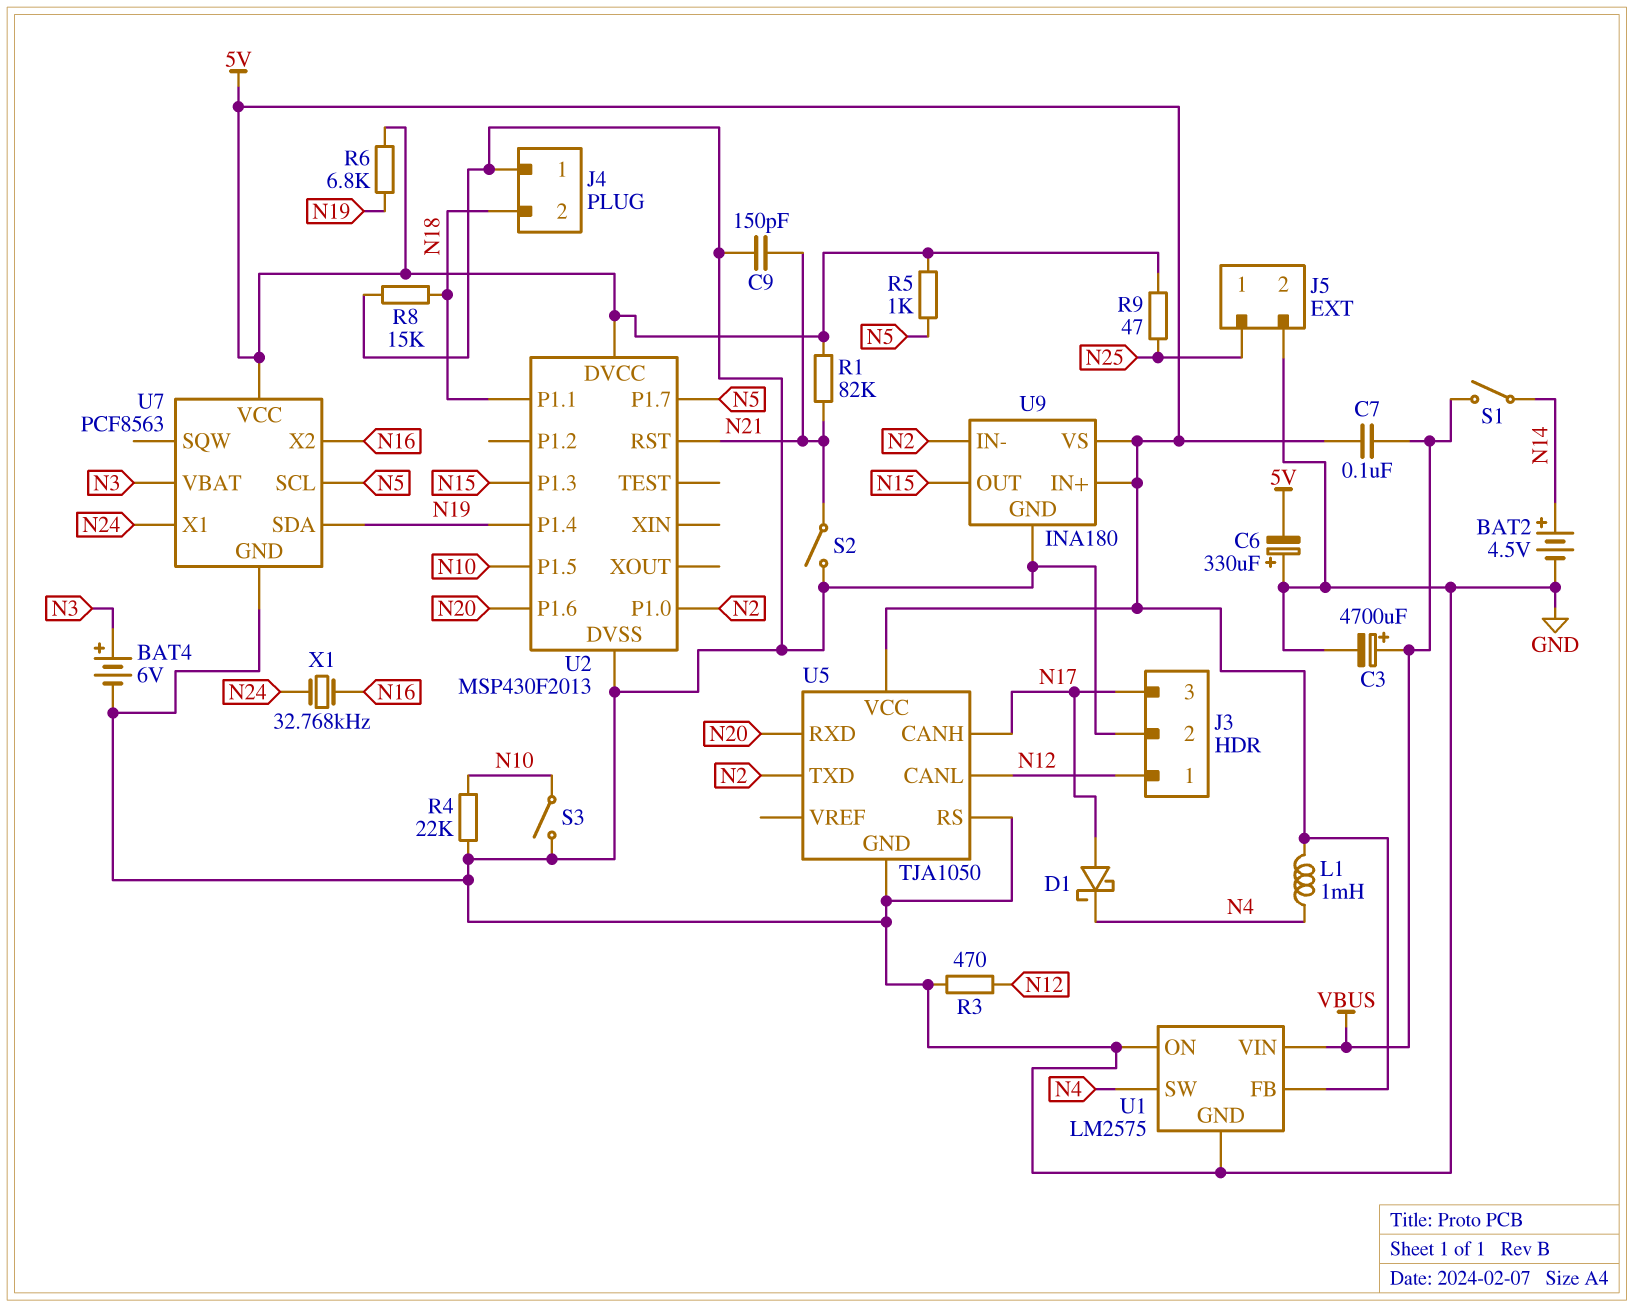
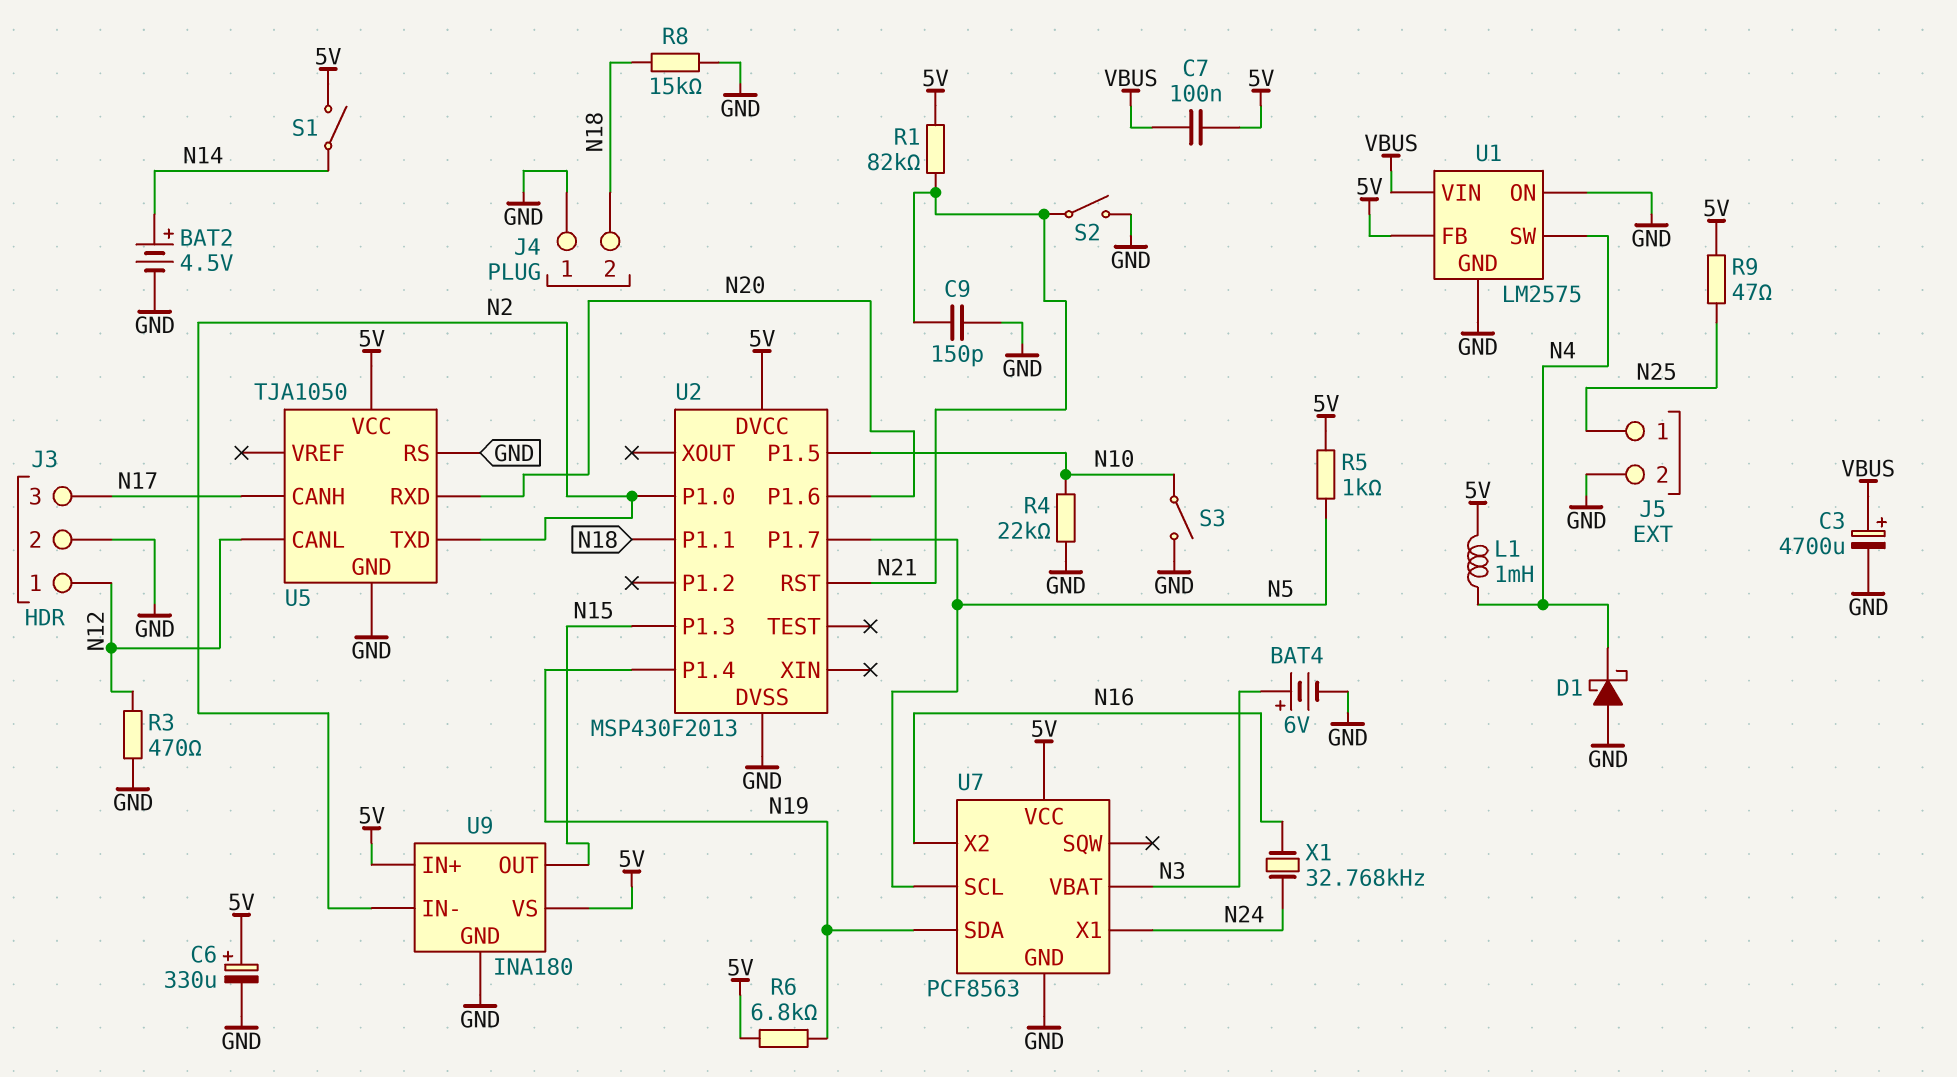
C6: 330uF (plus GND, minus 5V) -> 330uF (plus 5V, minus GND)
D1: schottky (A N17, K N4) -> schottky (A GND, K N4)
S1: switch (N14, VBUS) -> switch (5V, N14)

